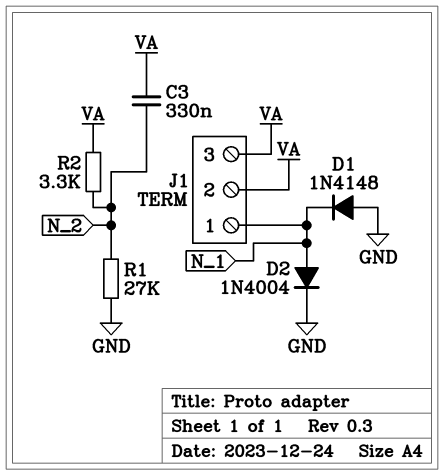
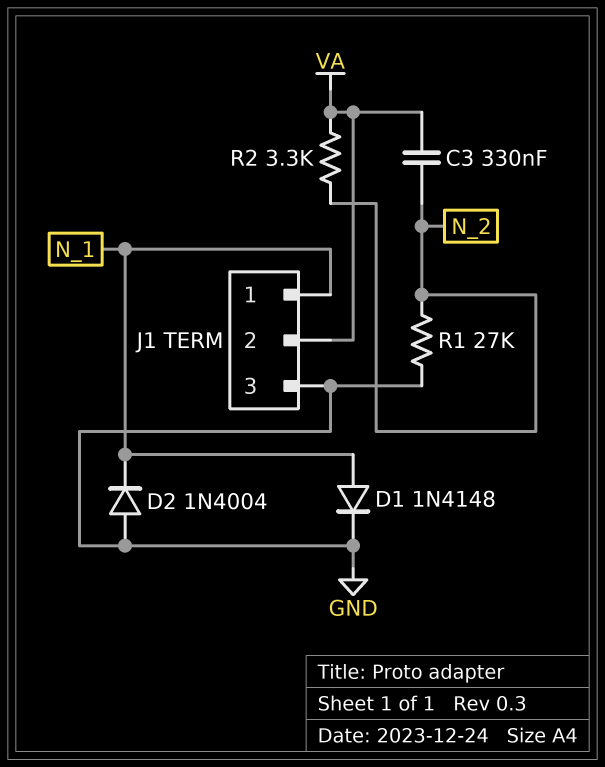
D1: diode 1N4148 (A GND, K N_1) -> diode 1N4148 (A N_1, K GND)
D2: diode 1N4004 (A N_1, K GND) -> diode 1N4004 (A GND, K N_1)
J1 pin 3: VA -> GND

